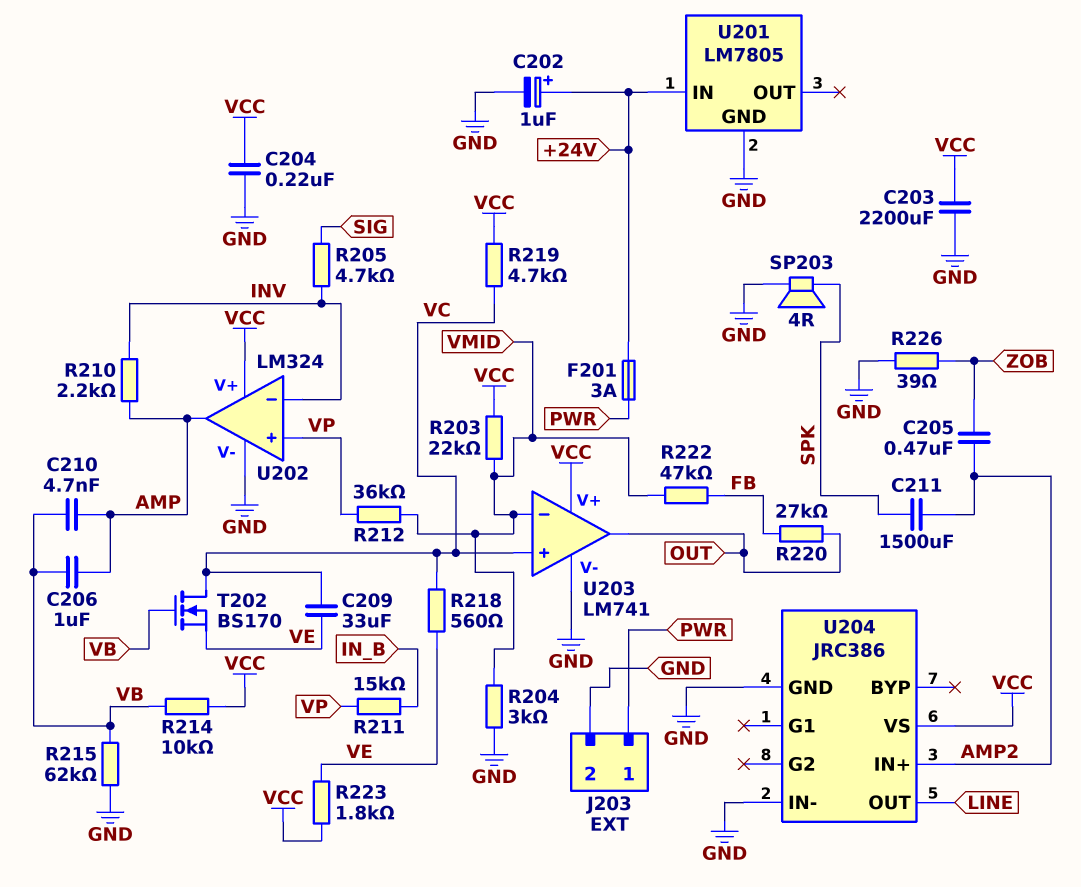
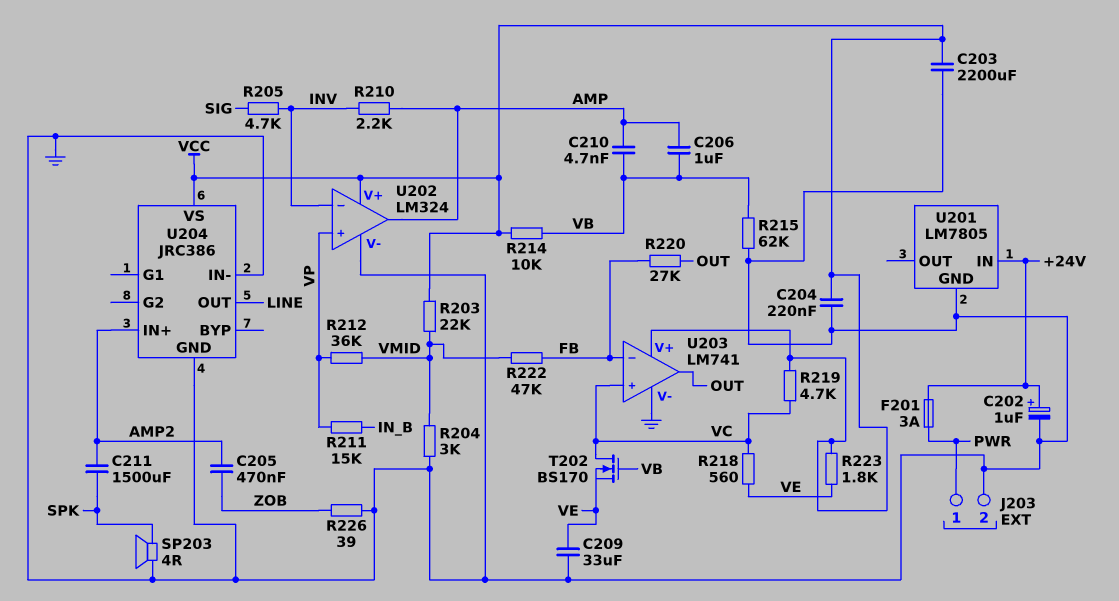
C209: 33uF (VC, VE) -> 33uF (GND, VE)
U203 pin in-: VMID -> FB

